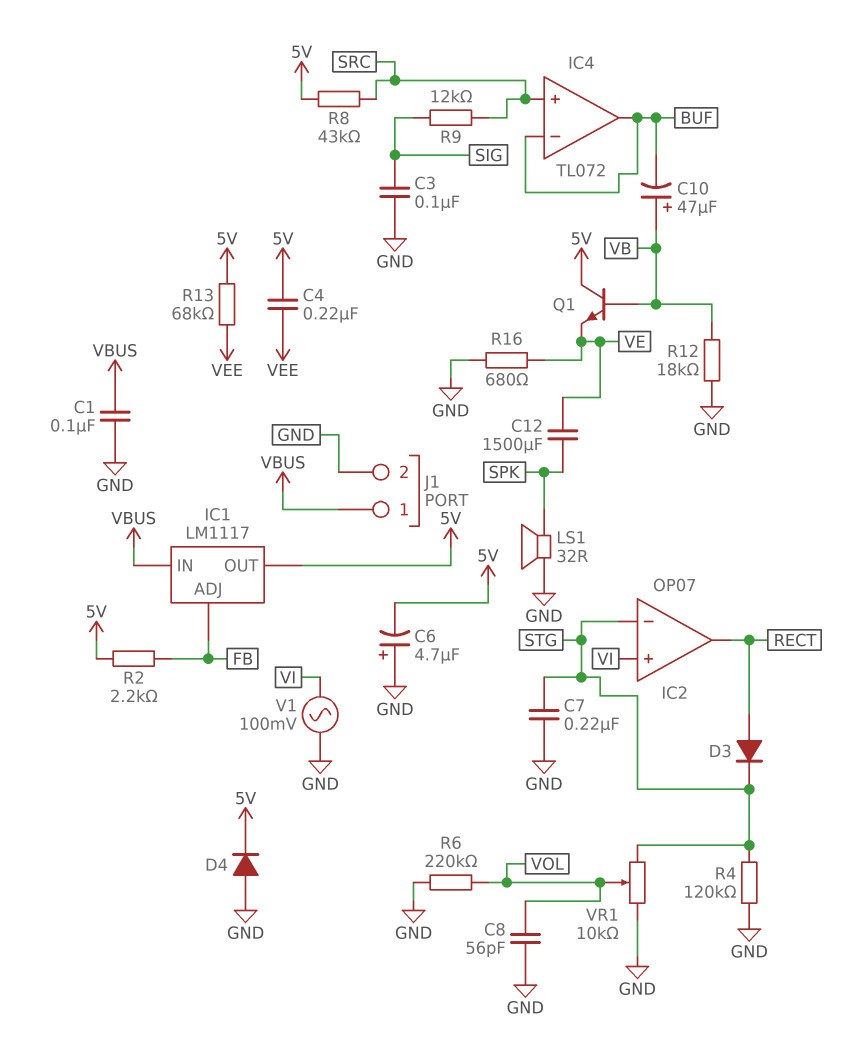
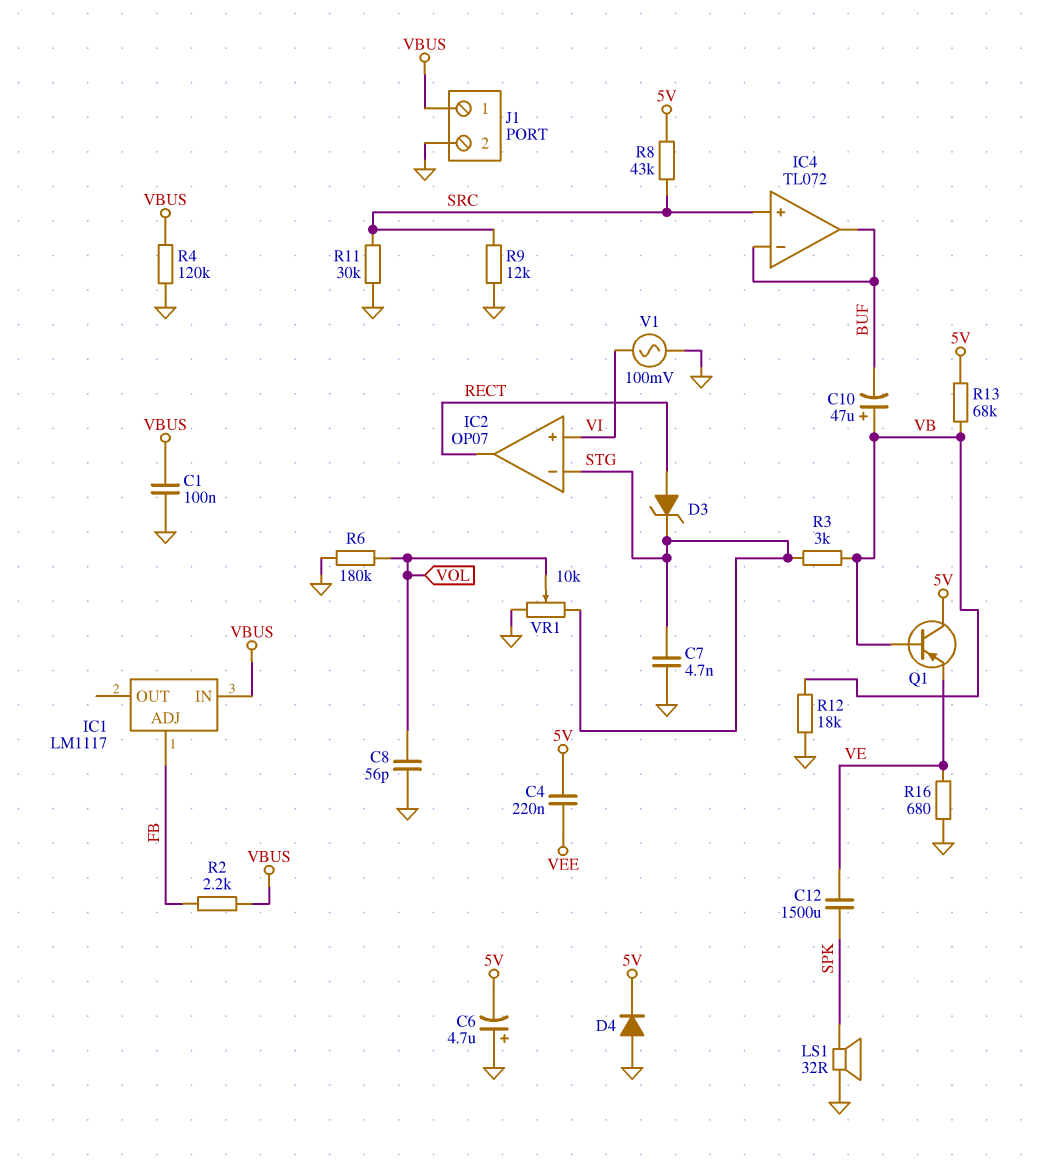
C3: 100nF (GND, SIG) -> none
C7: 220nF (GND, STG) -> 4.7nF (GND, STG)
D3: diode (A RECT, K STG) -> zener (A RECT, K STG)
IC1 pin OUT: 5V -> none
Q1: NPN (B VB, C 5V, E VE) -> PNP (B VB, C 5V, E VE)
R2: 2.2k (5V, FB) -> 2.2k (FB, VBUS)
R3: none -> 3k (STG, VB)
R4: 120k (GND, STG) -> 120k (GND, VBUS)
R6: 220k (GND, VOL) -> 180k (GND, VOL)
R9: 12k (SIG, SRC) -> 12k (GND, SRC)
R11: none -> 30k (GND, SRC)
R13: 68k (5V, VEE) -> 68k (5V, VB)

